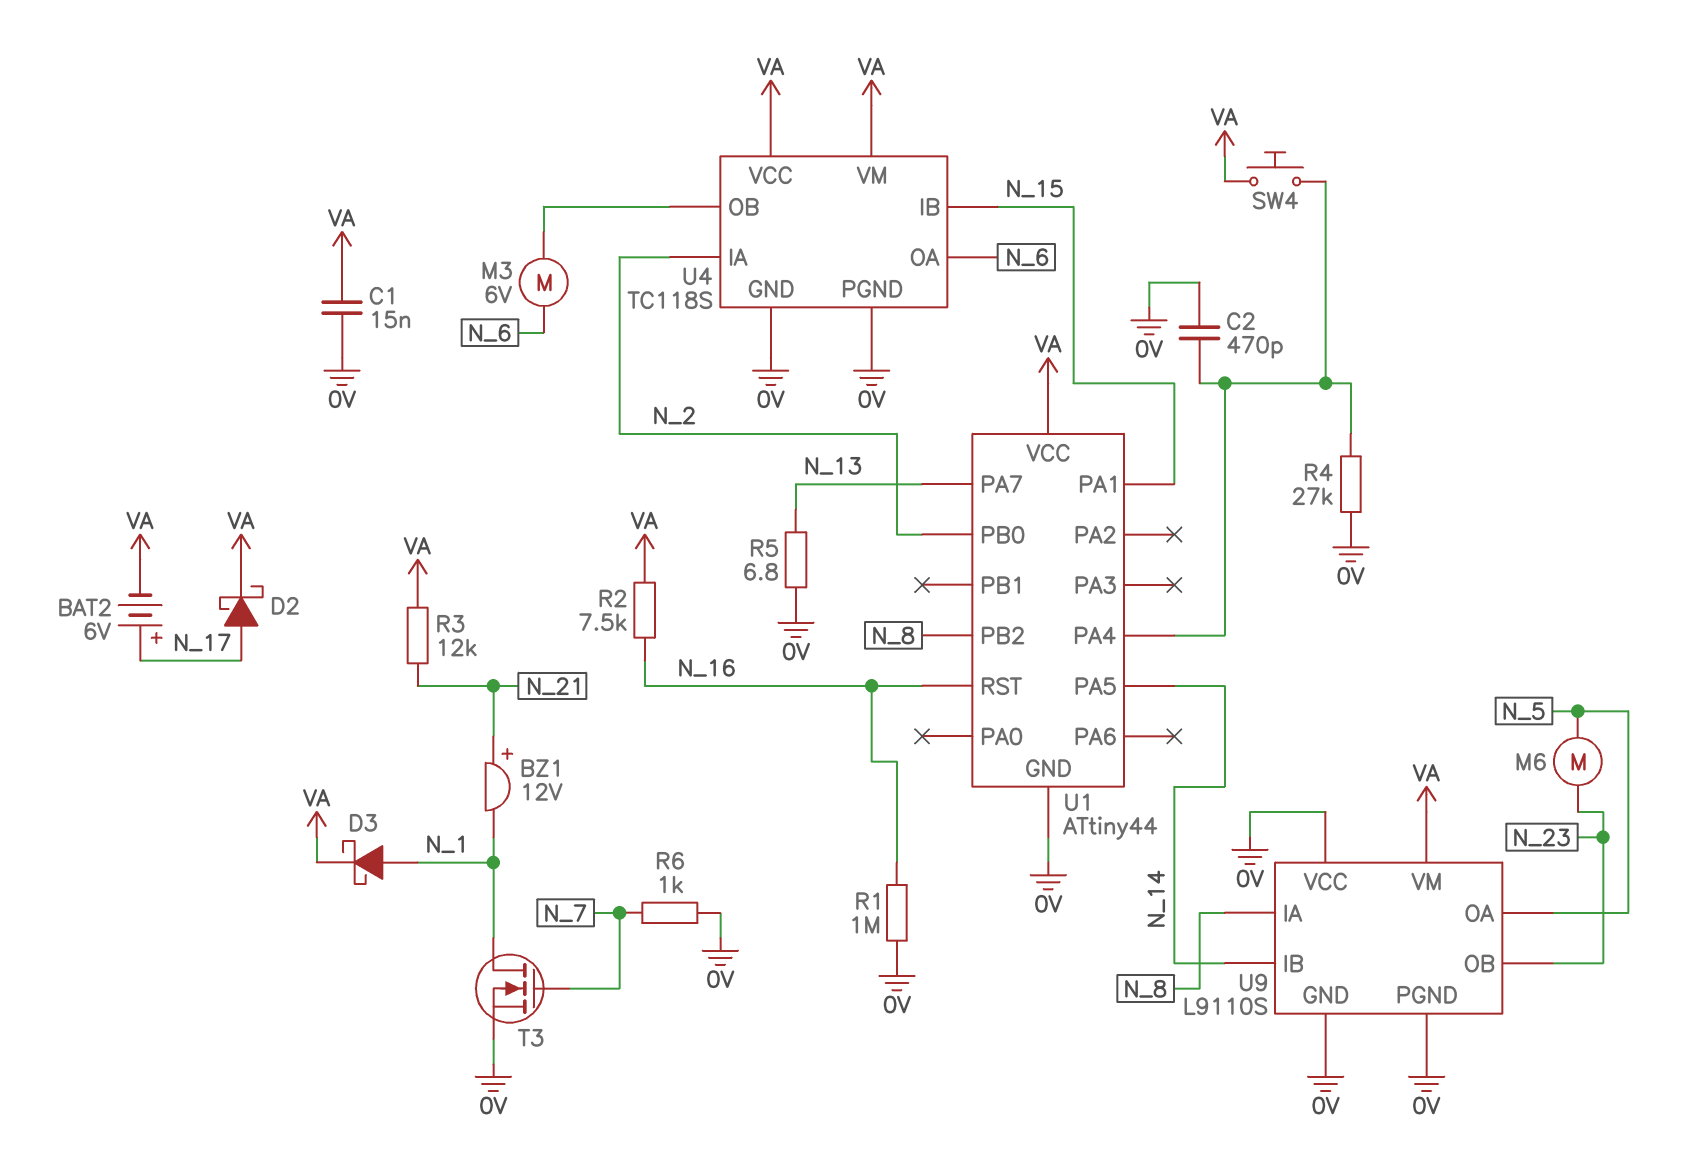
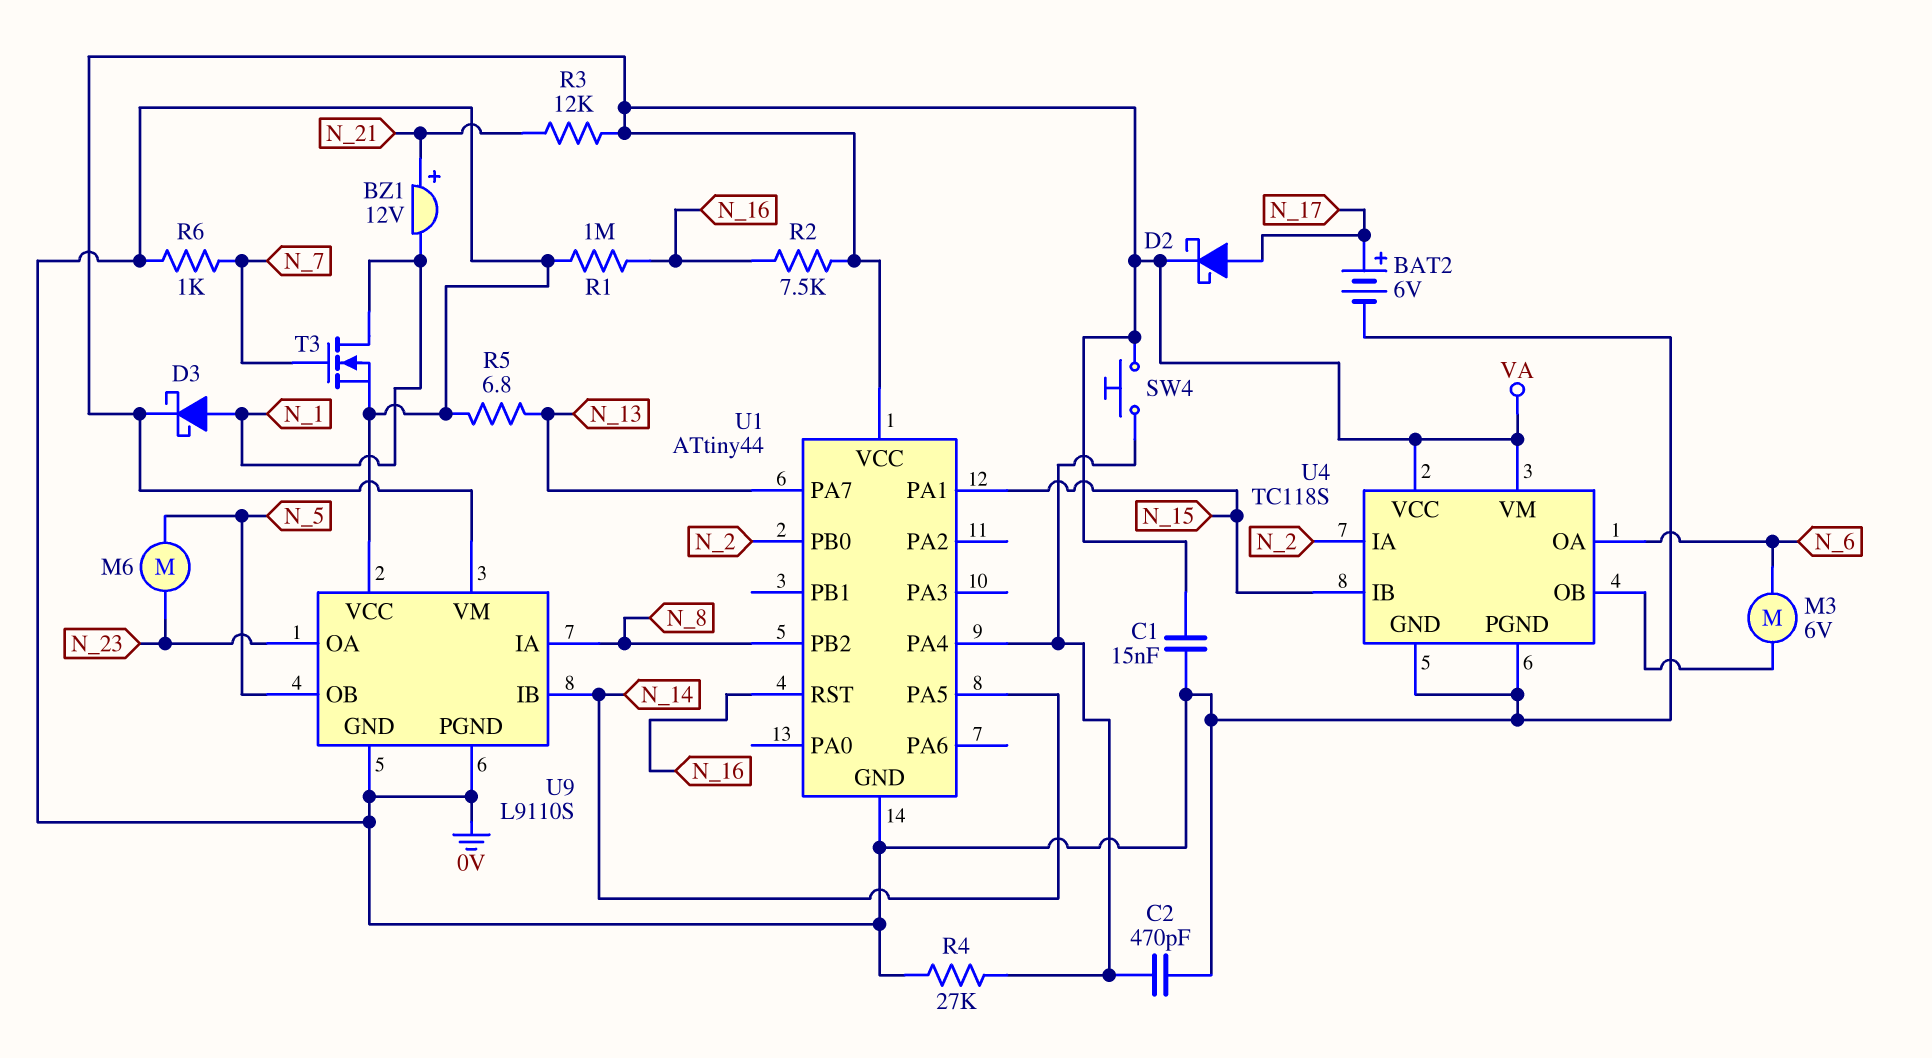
BAT2: 6V (plus N_17, minus VA) -> 6V (plus N_17, minus 0V)
U9 pin OA: N_5 -> N_23
U9 pin OB: N_23 -> N_5

